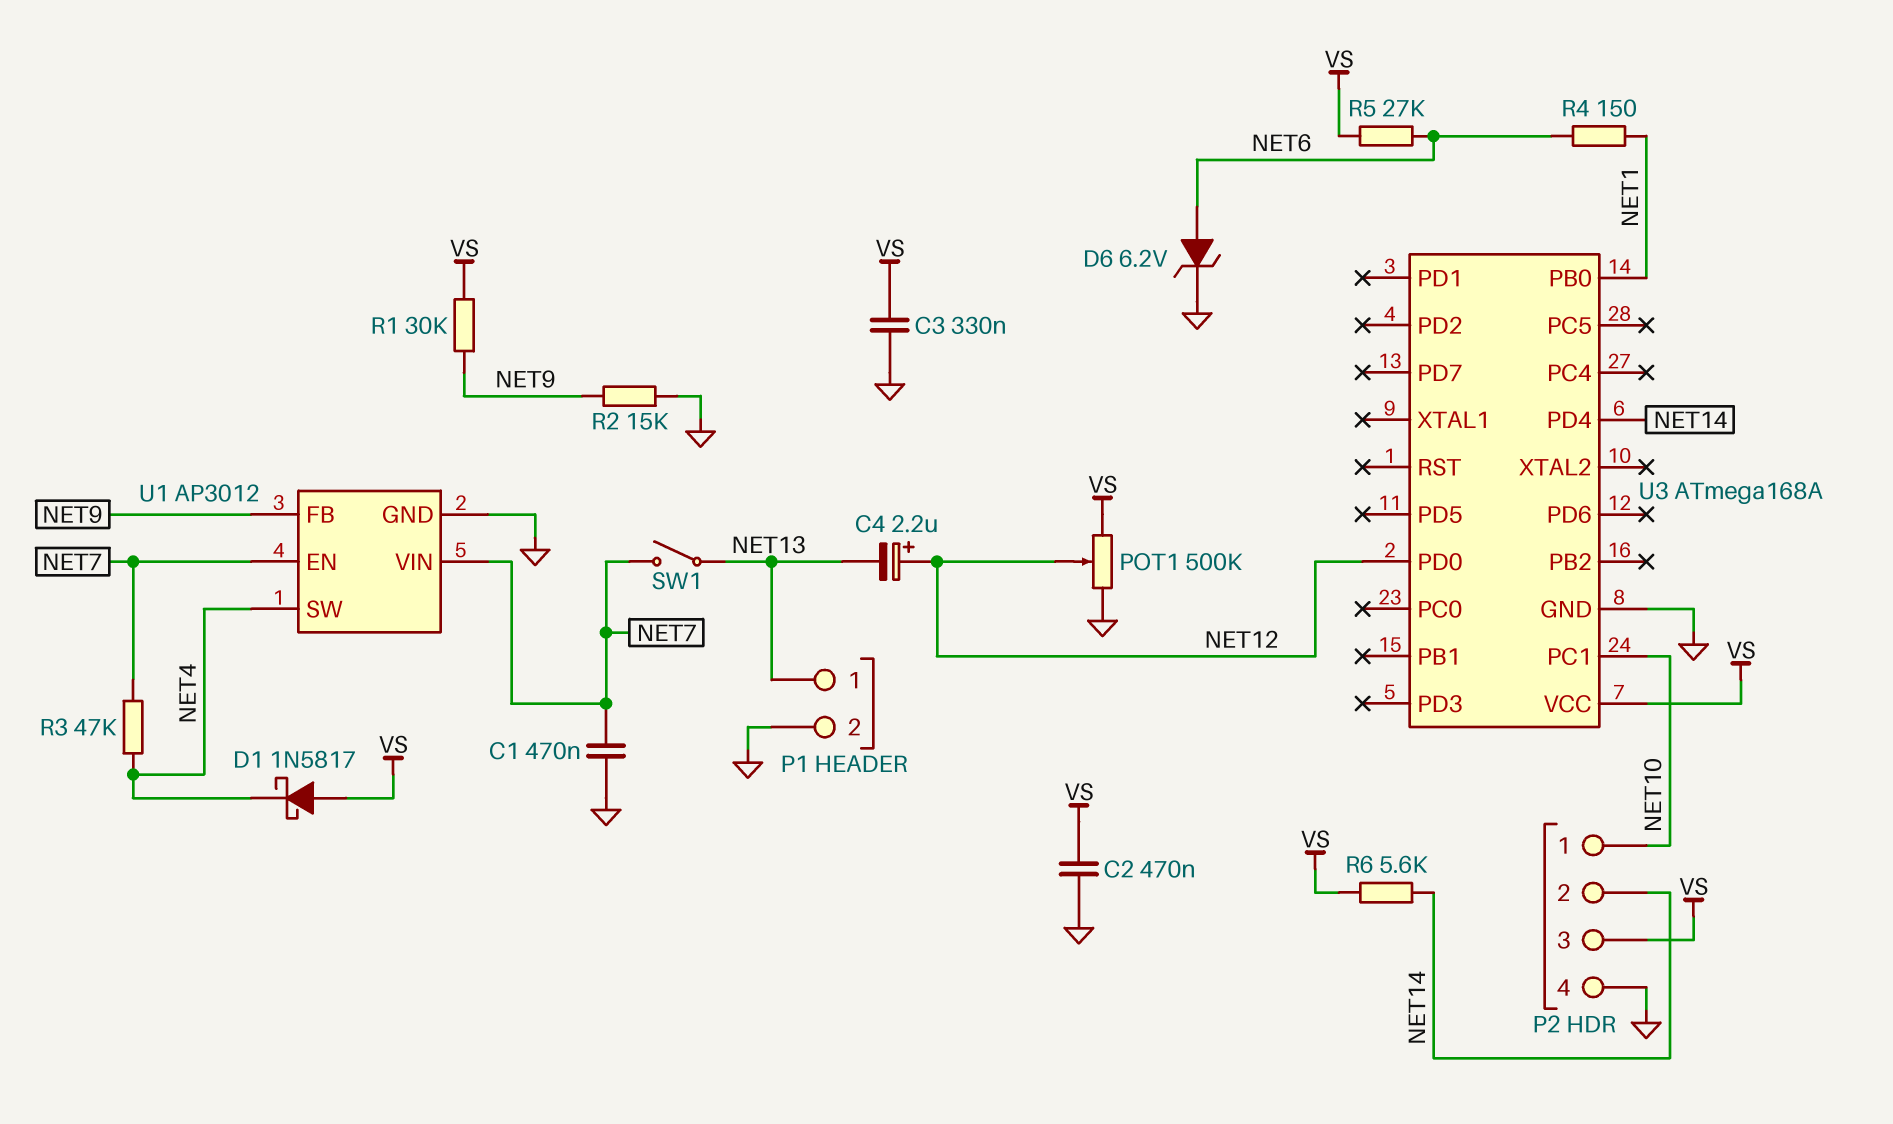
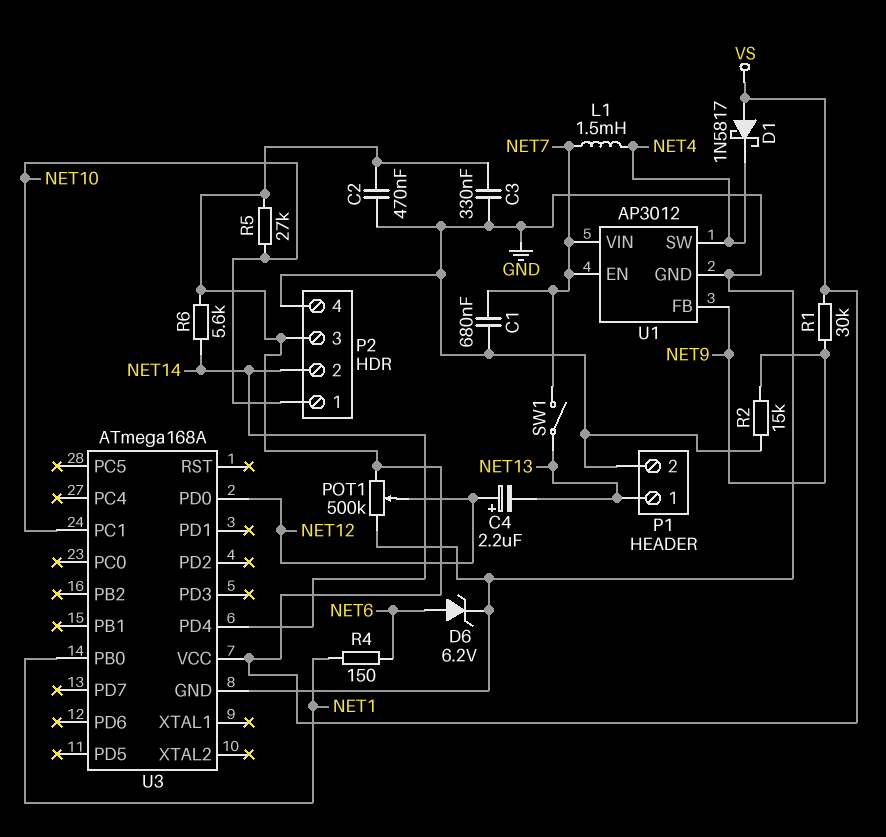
C1: 470nF (GND, NET7) -> 680nF (GND, NET7)
L1: none -> 1.5mH (NET4, NET7)
R3: 47k (NET4, NET7) -> none
R5: 27k (NET6, VS) -> 27k (NET10, VS)

